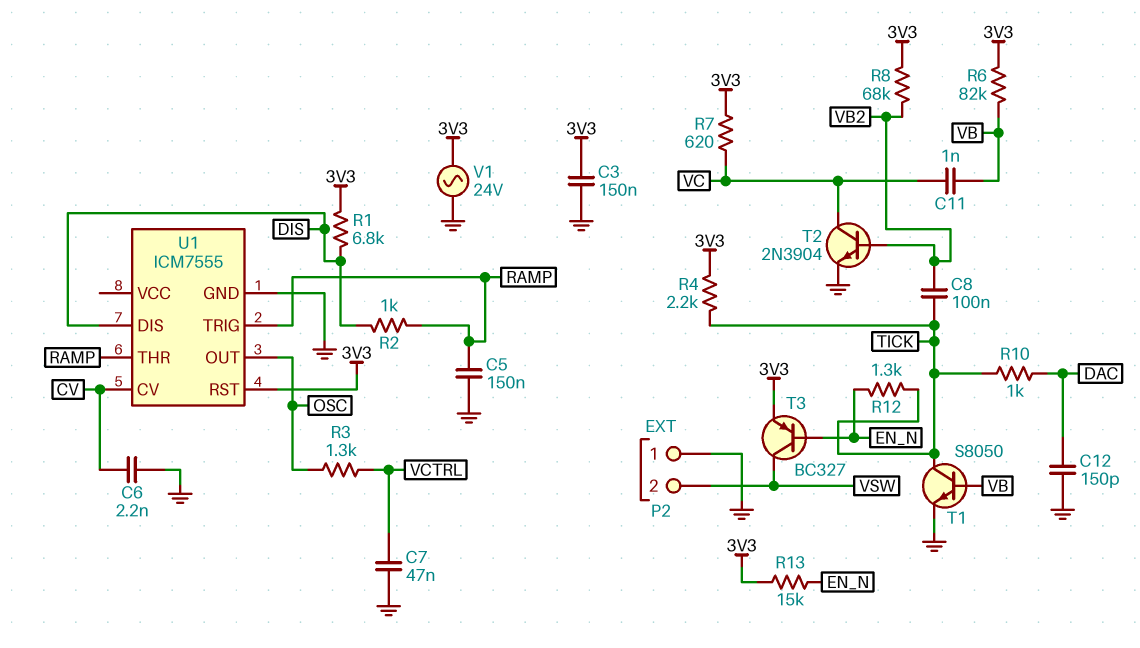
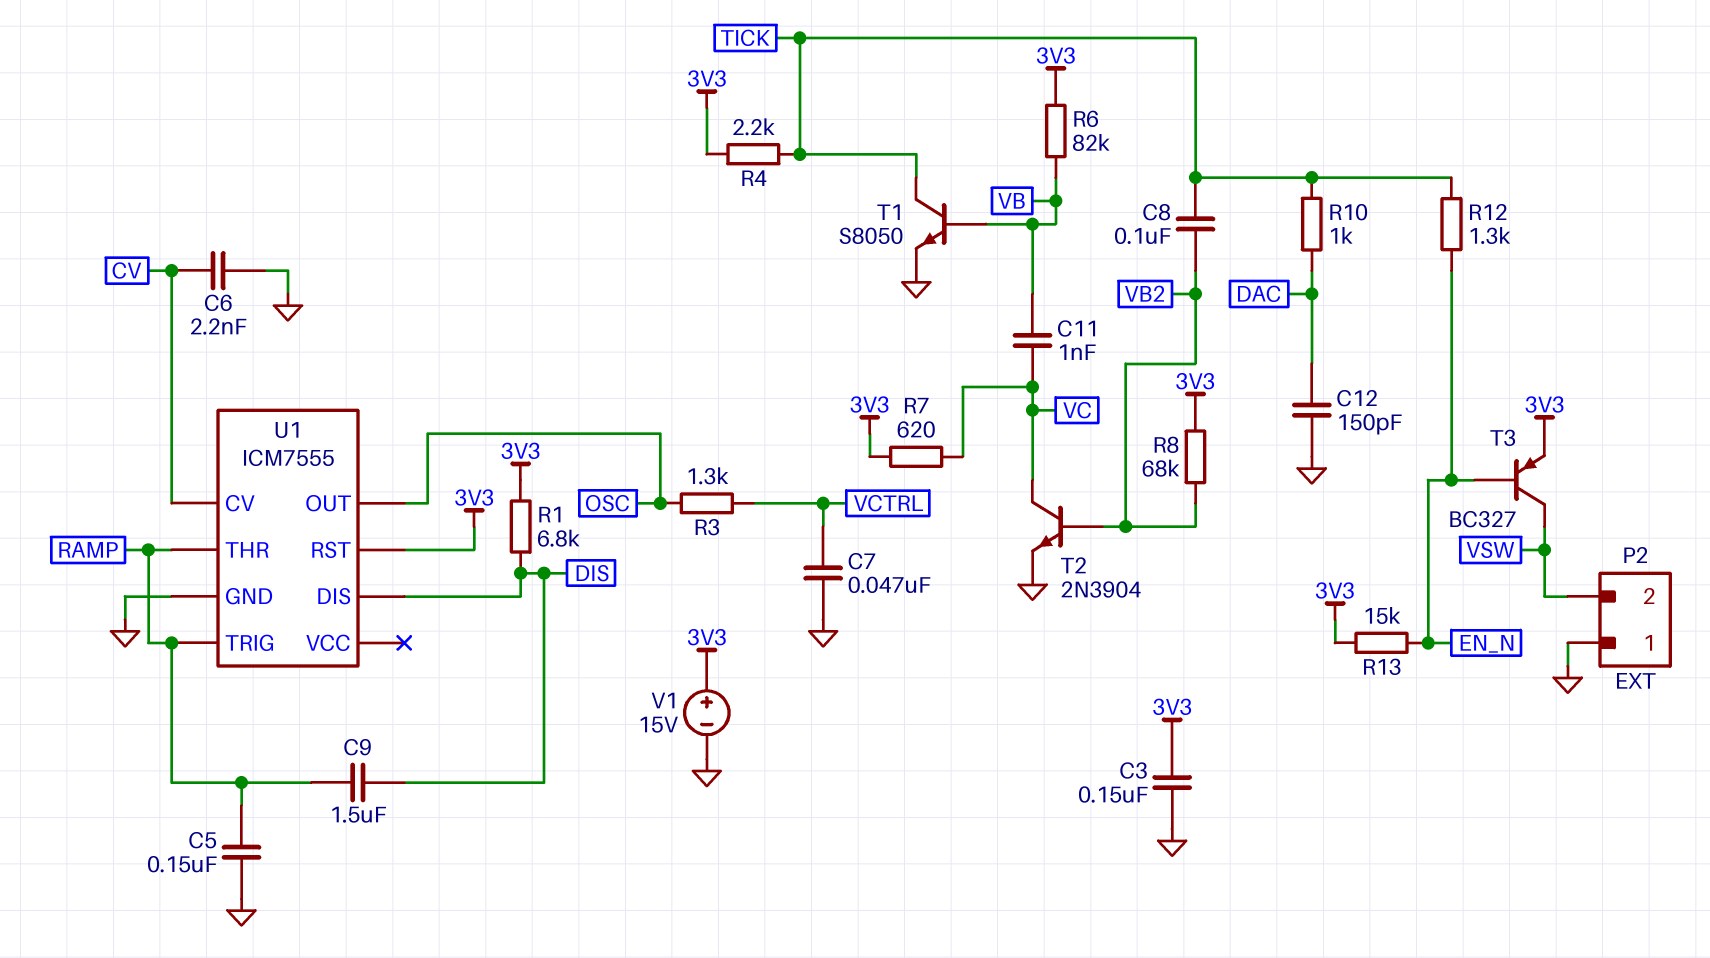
C9: none -> 1.5uF (DIS, RAMP)
R2: 1k (DIS, RAMP) -> none
V1: AC 24V (3V3, GND) -> 15V (plus 3V3, minus GND)

